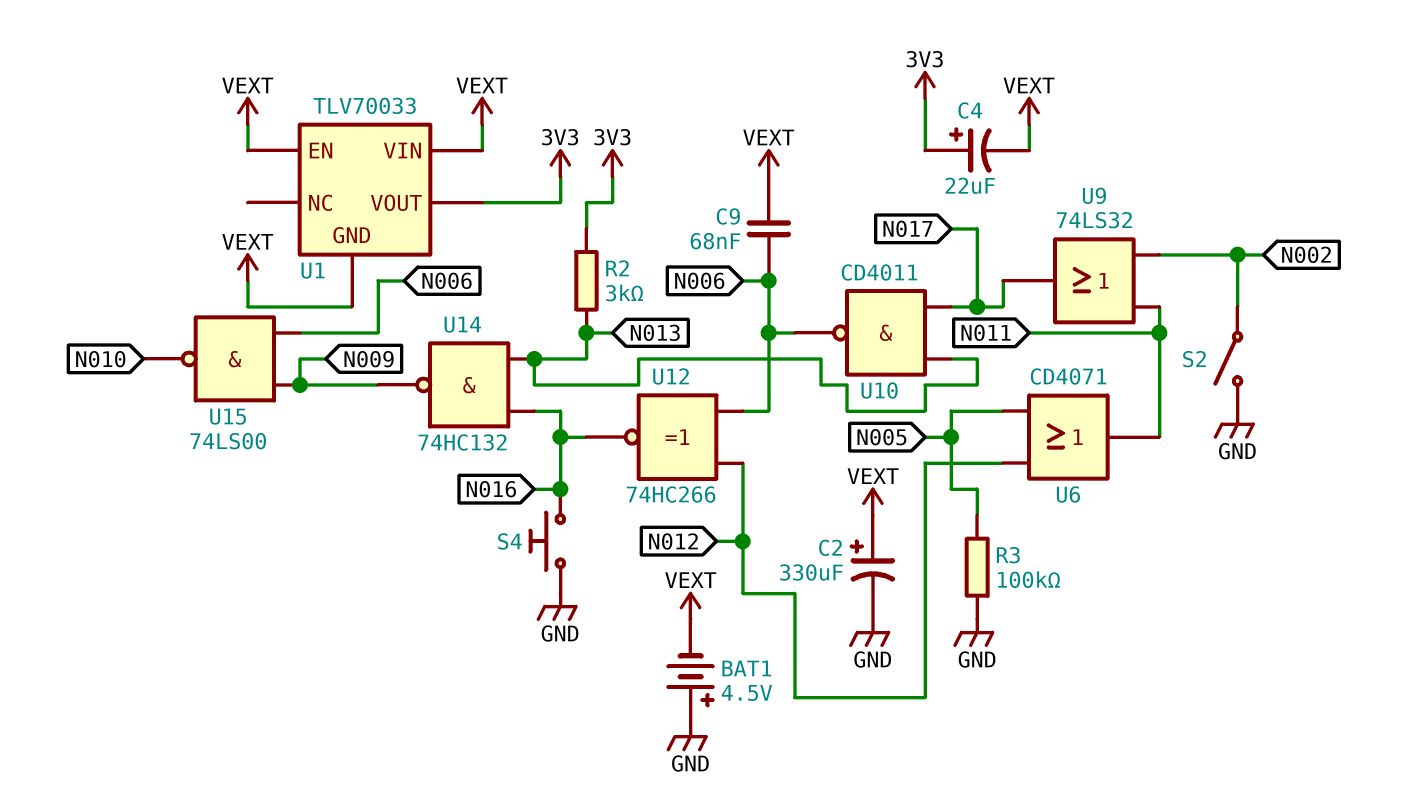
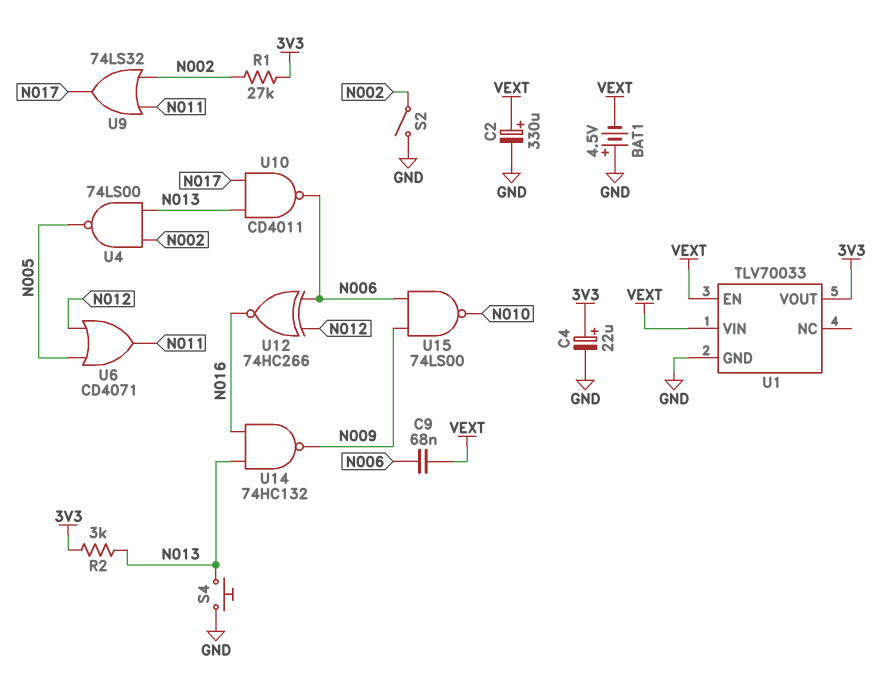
C4: 22uF (plus 3V3, minus VEXT) -> 22uF (plus 3V3, minus GND)
R1: none -> 27k (3V3, N002)
R3: 100k (GND, N005) -> none
S4: button (GND, N016) -> button (GND, N013)
U1 pin GND: VEXT -> GND
U4: none -> NAND 74LS00 (in N002, in N013, out N005)

